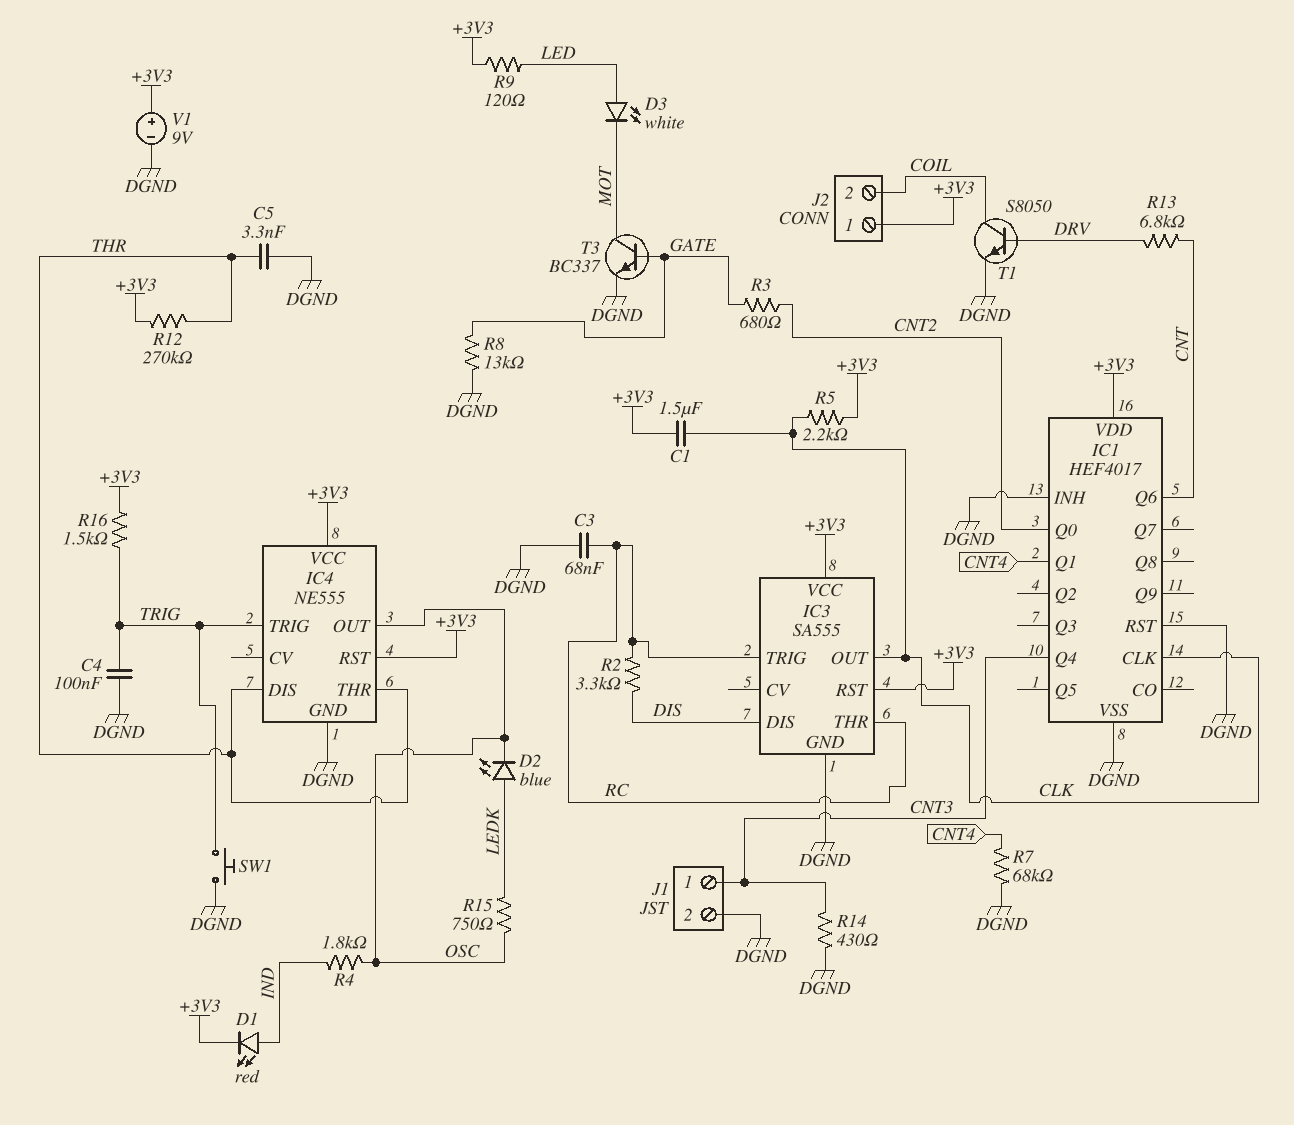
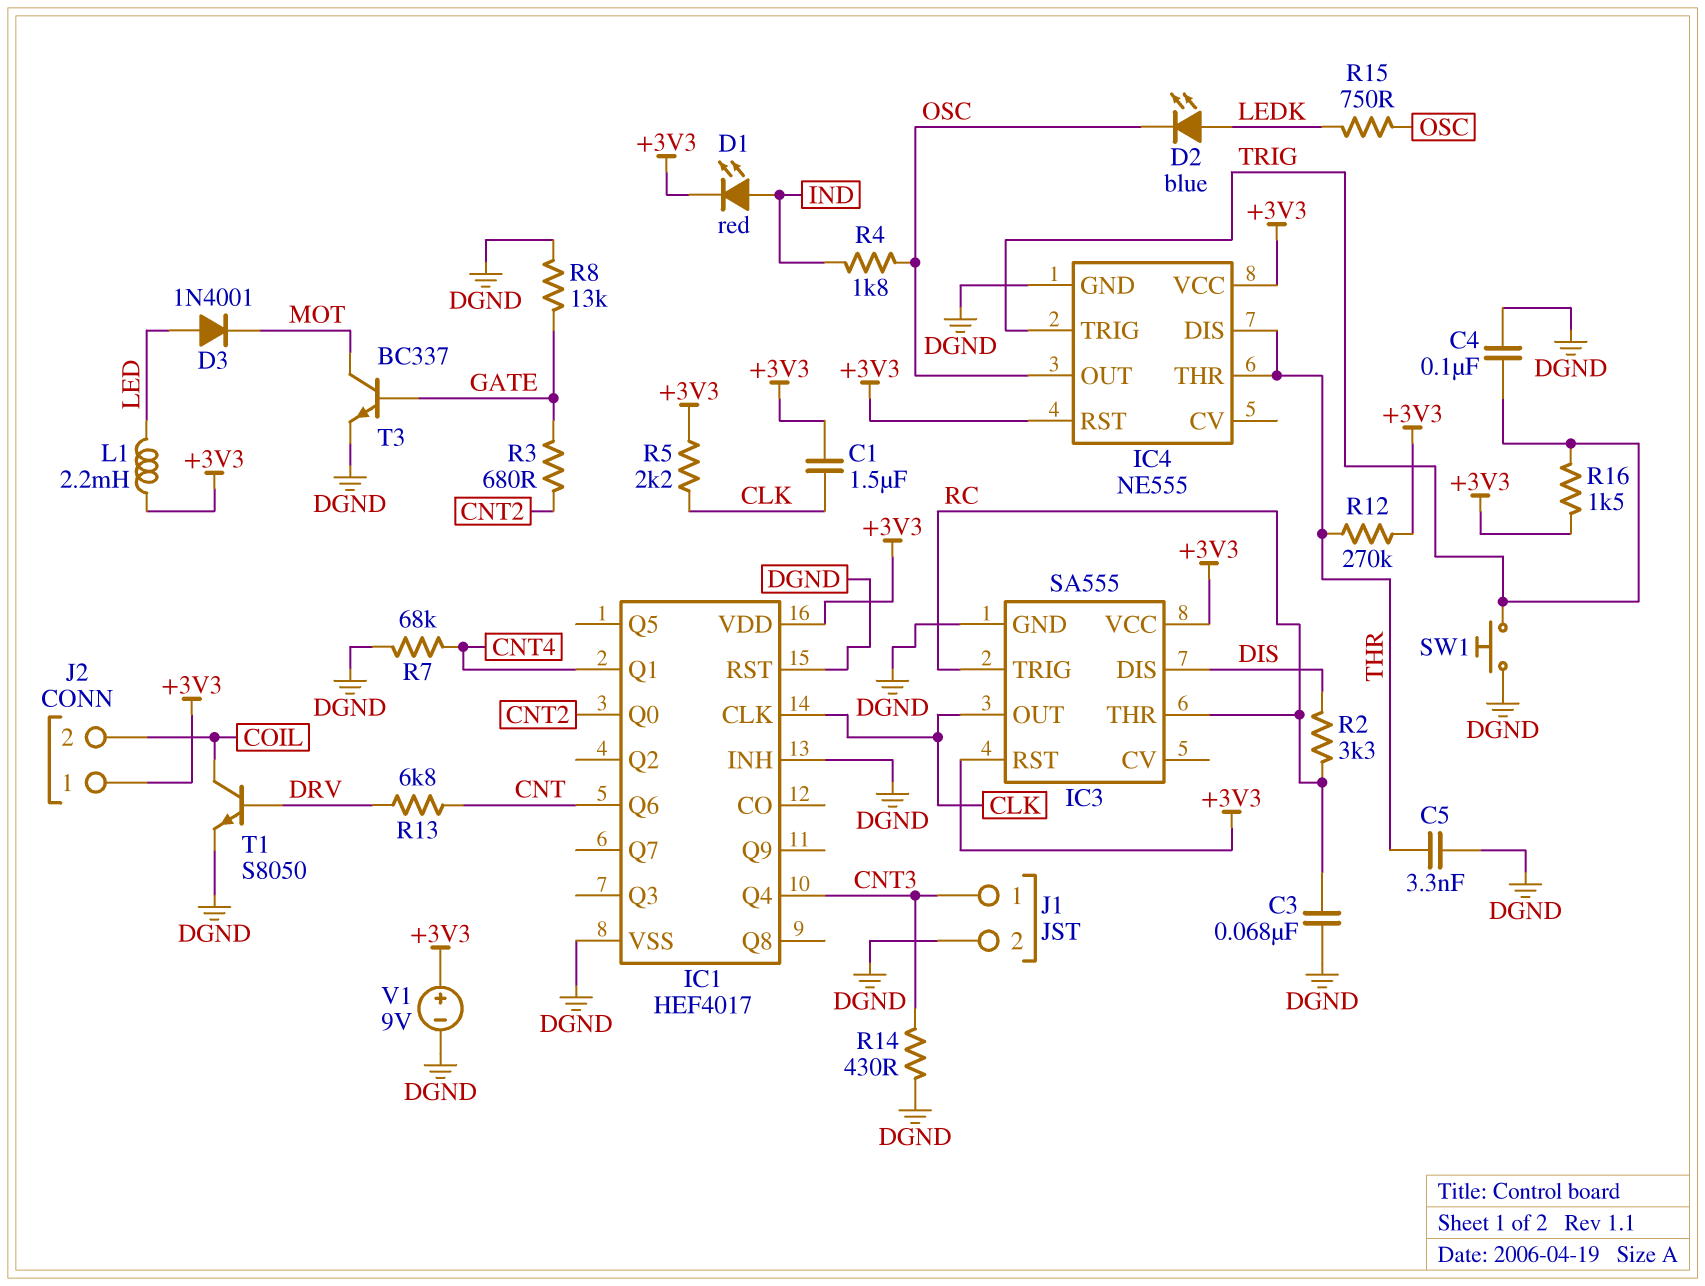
D3: LED white (A LED, K MOT) -> diode 1N4001 (A LED, K MOT)
L1: none -> 2.2mH (+3V3, LED)
R9: 120 (+3V3, LED) -> none

